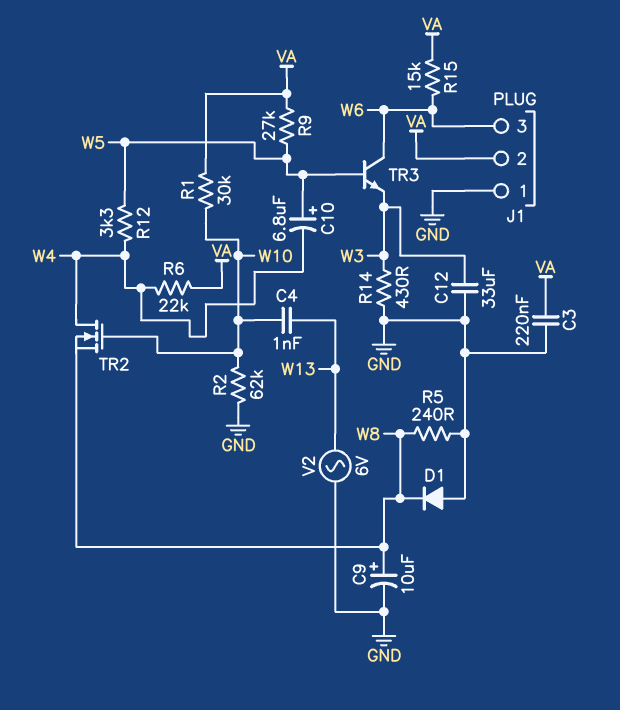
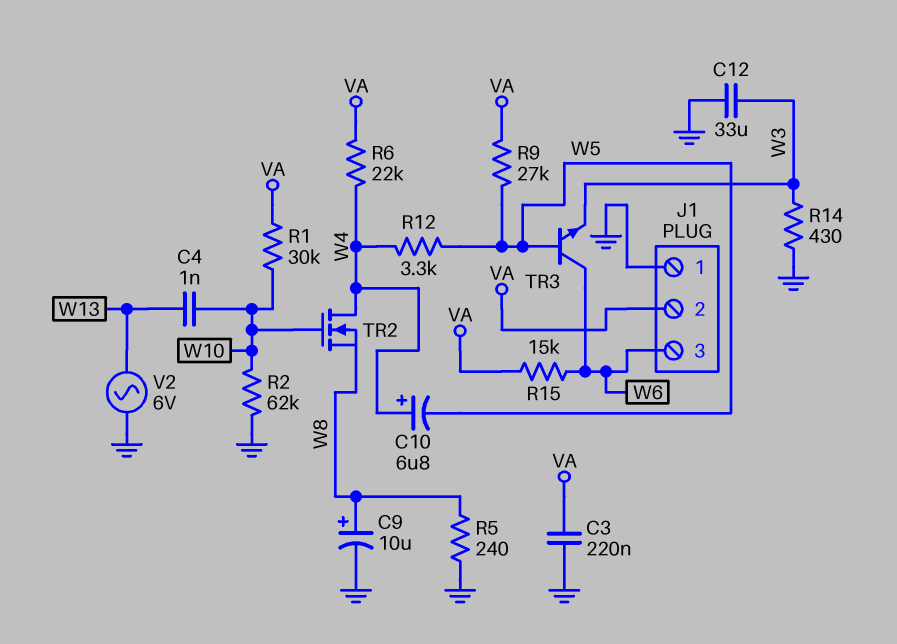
C10: 6.8uF (plus W5, minus W4) -> 6.8uF (plus W4, minus W5)
D1: diode (A GND, K W8) -> none

